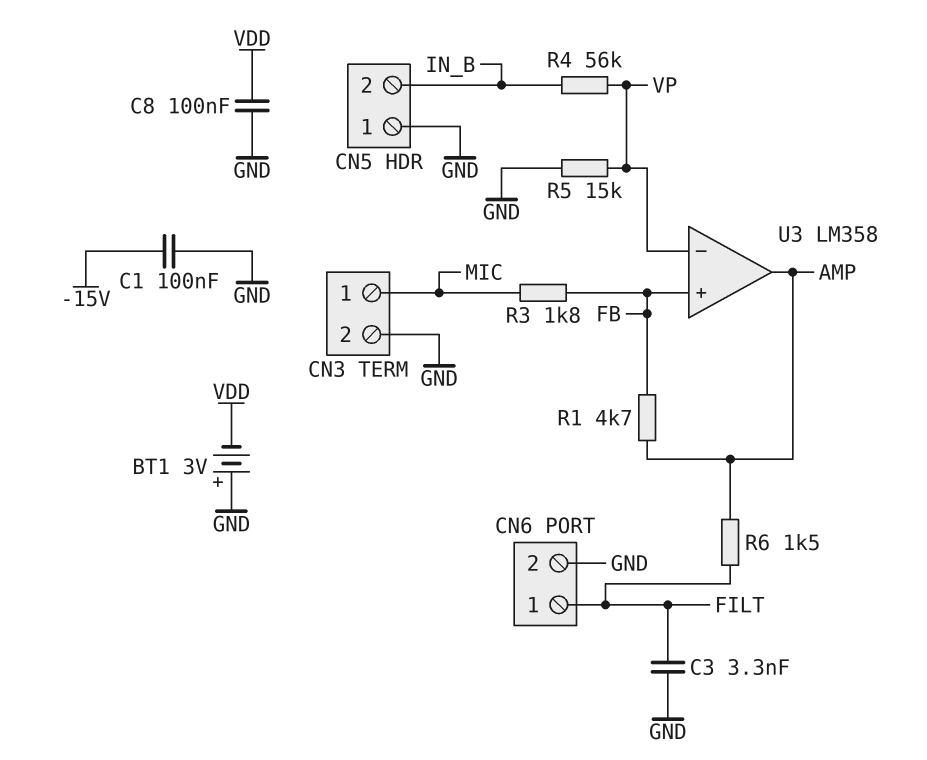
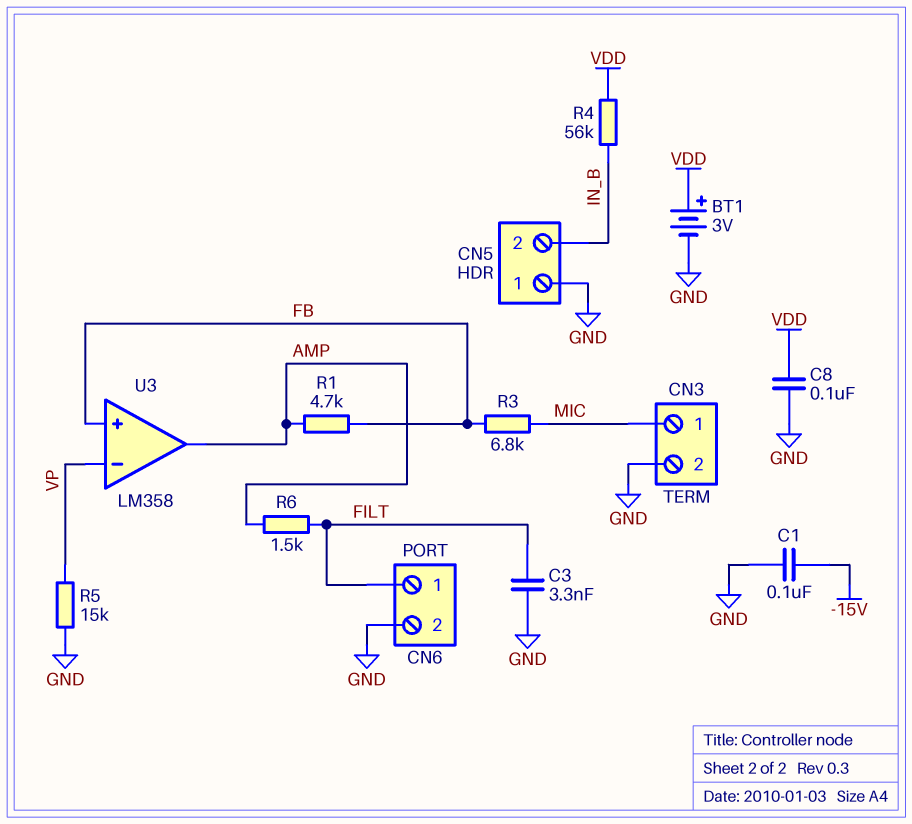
BT1: 3V (plus GND, minus VDD) -> 3V (plus VDD, minus GND)
R3: 1.8k (FB, MIC) -> 6.8k (FB, MIC)
R4: 56k (IN_B, VP) -> 56k (IN_B, VDD)

